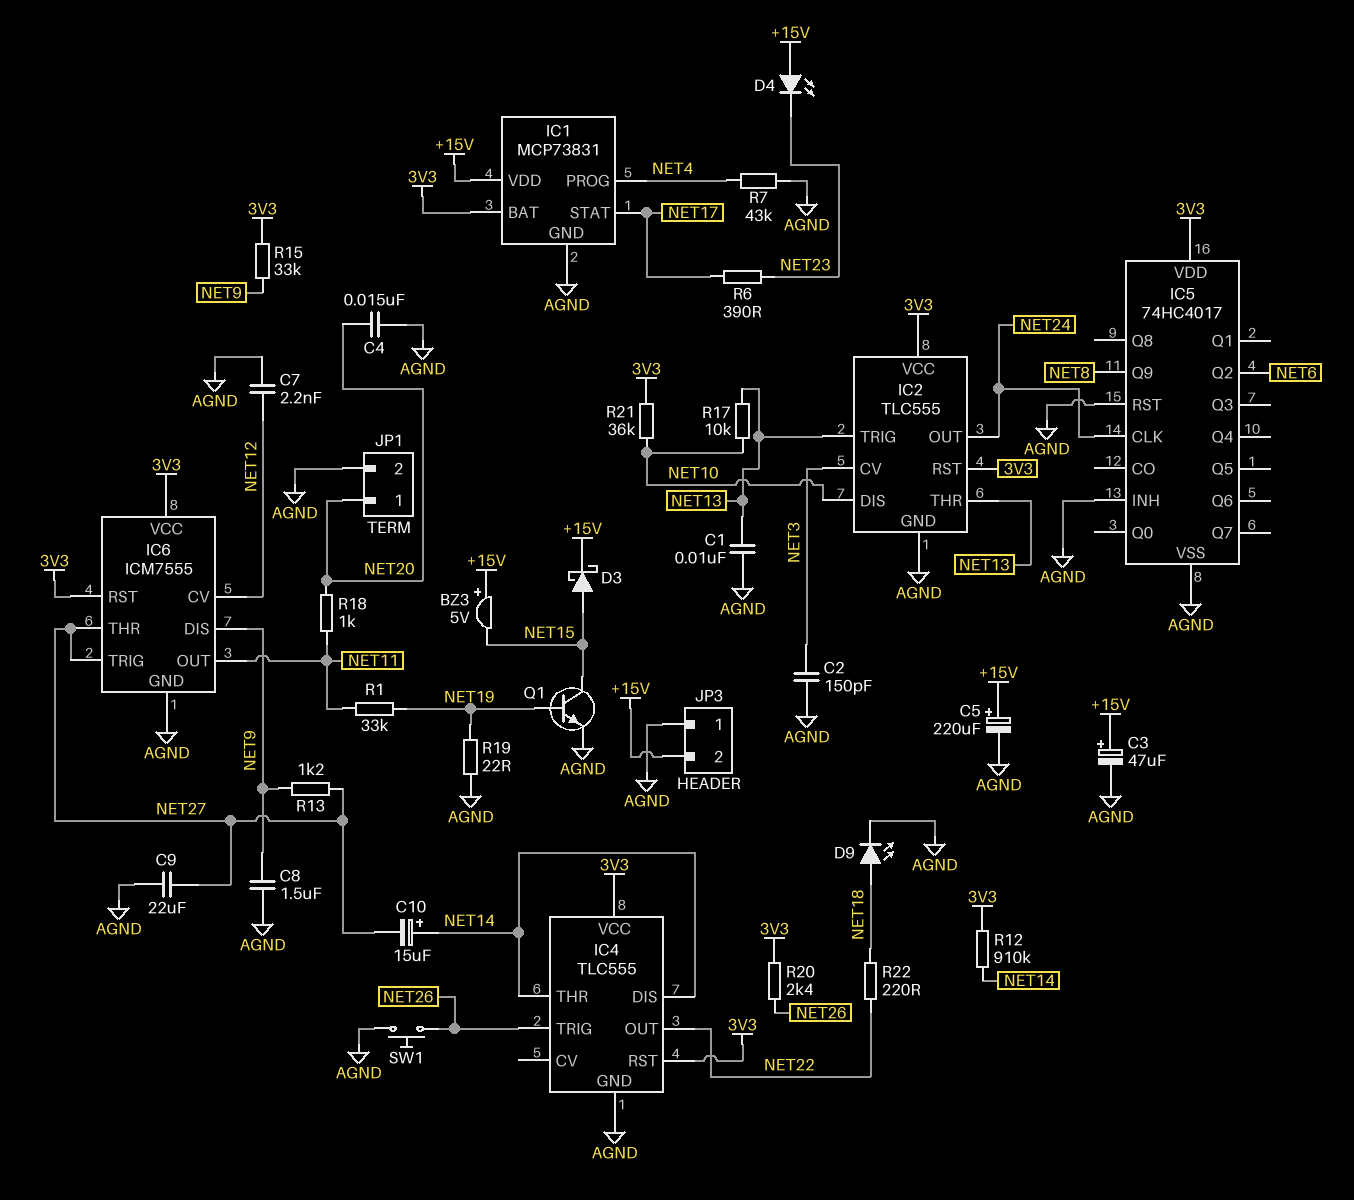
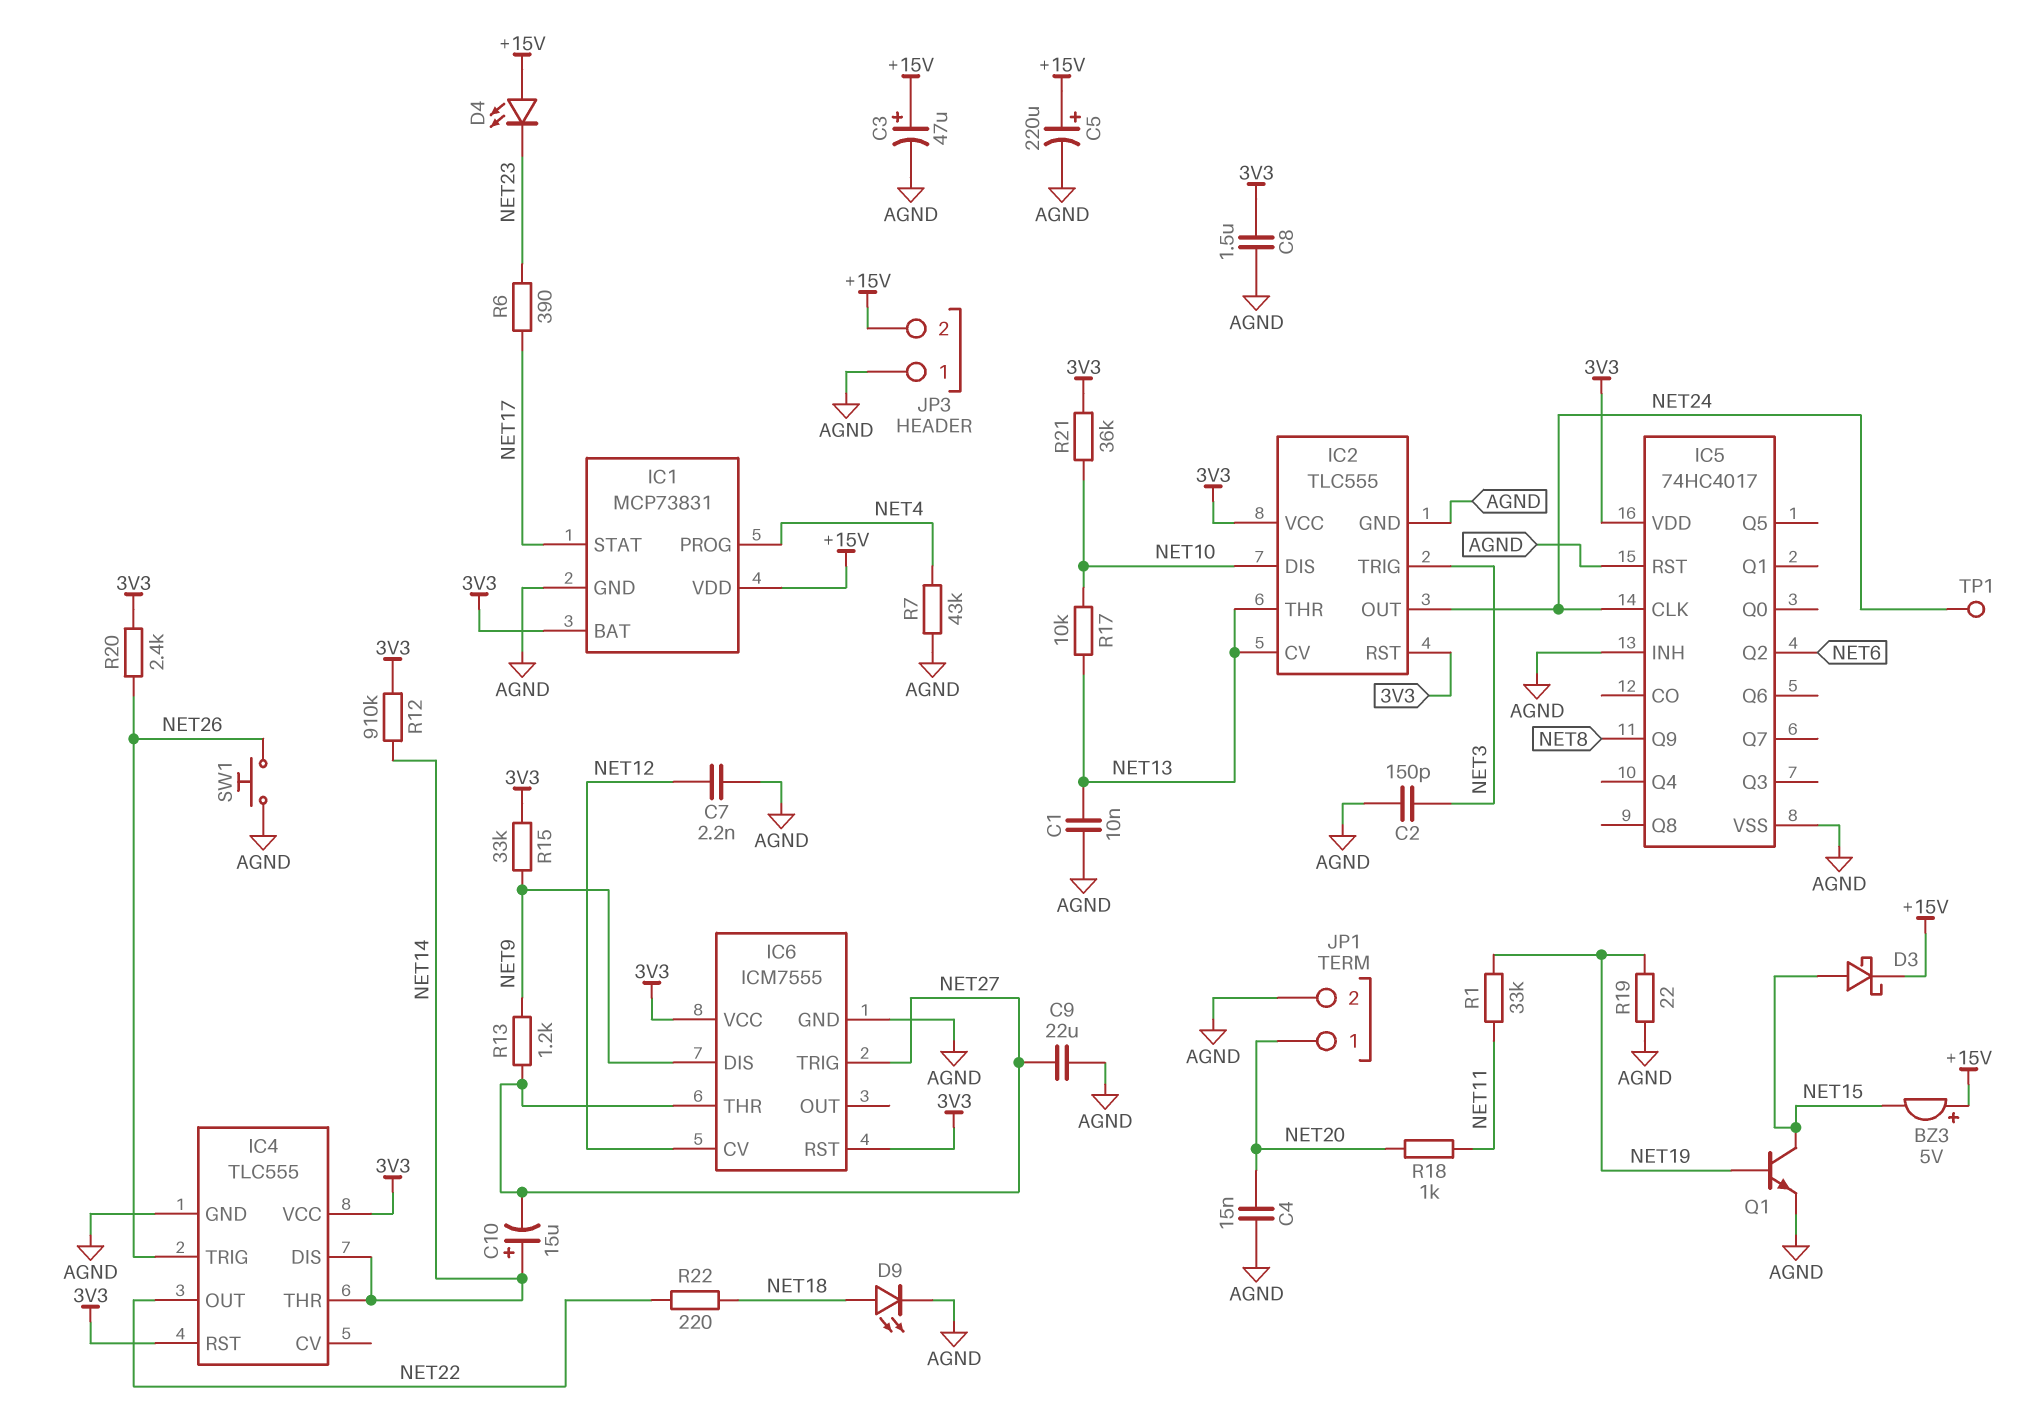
C8: 1.5uF (AGND, NET9) -> 1.5uF (3V3, AGND)
IC2 pin CV: NET3 -> NET13
IC2 pin TRIG: NET13 -> NET3
IC6 pin OUT: NET11 -> none
TP1: none -> test point (NET24)

